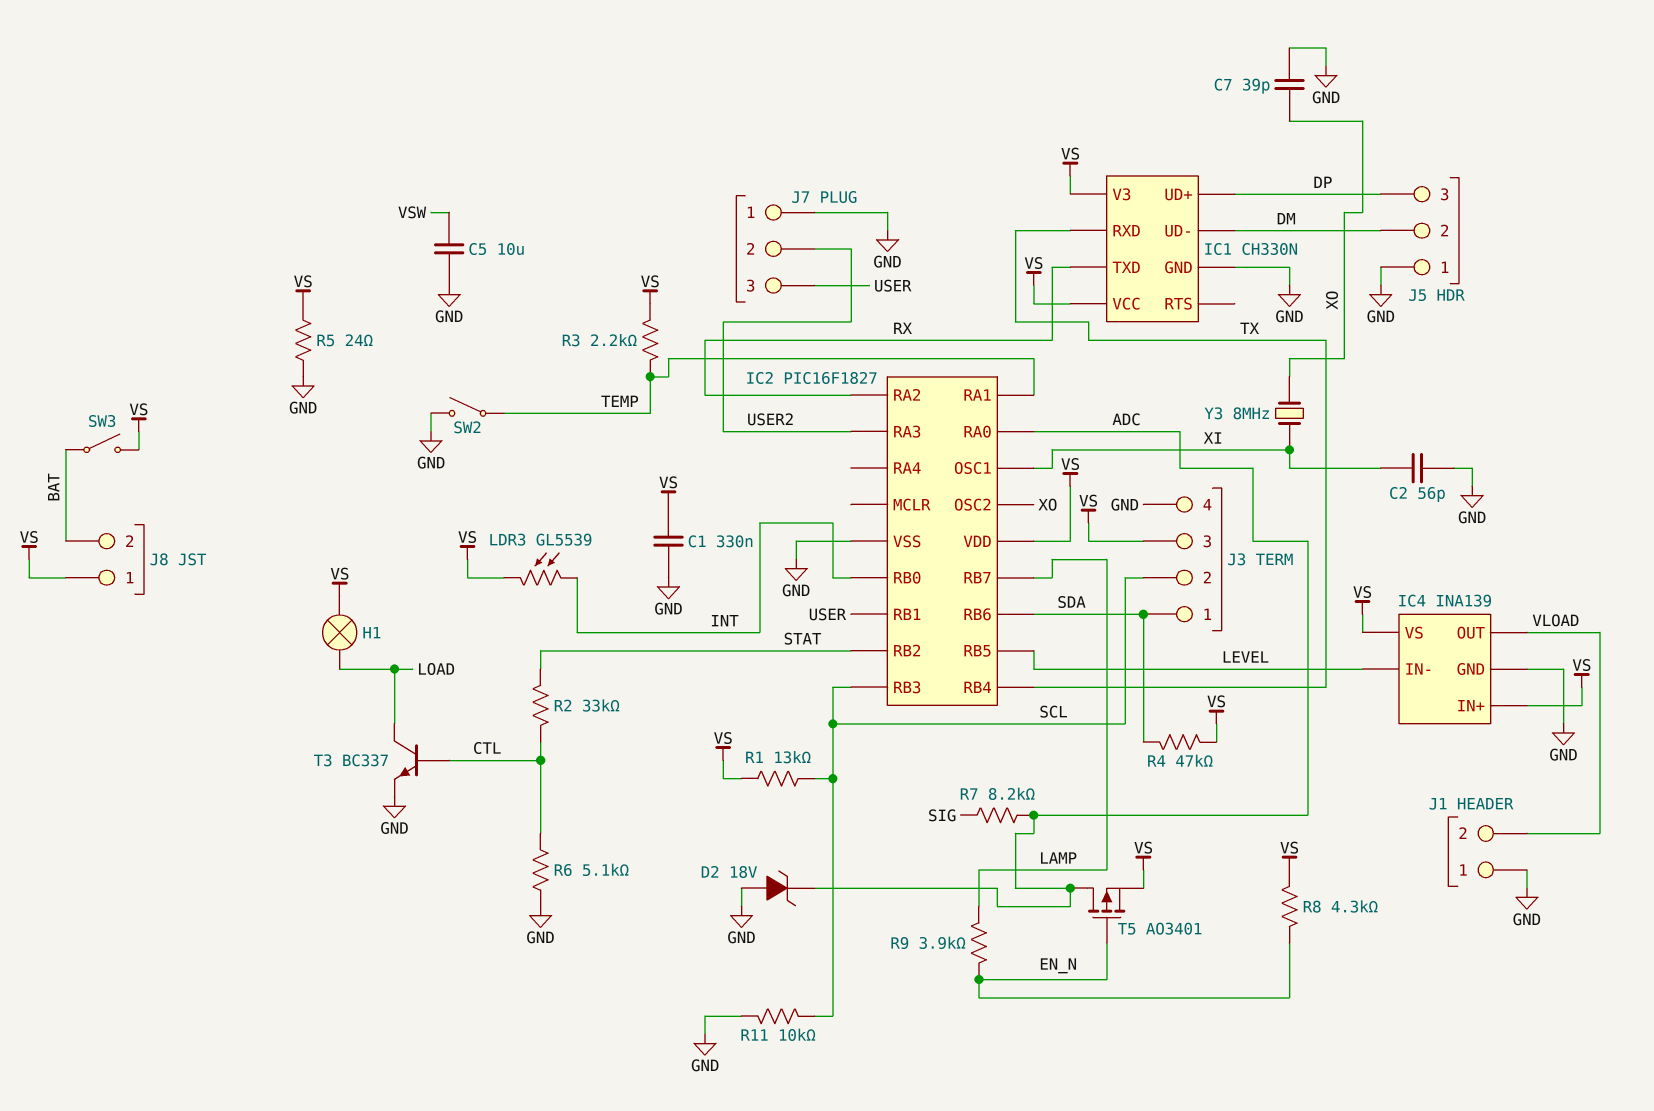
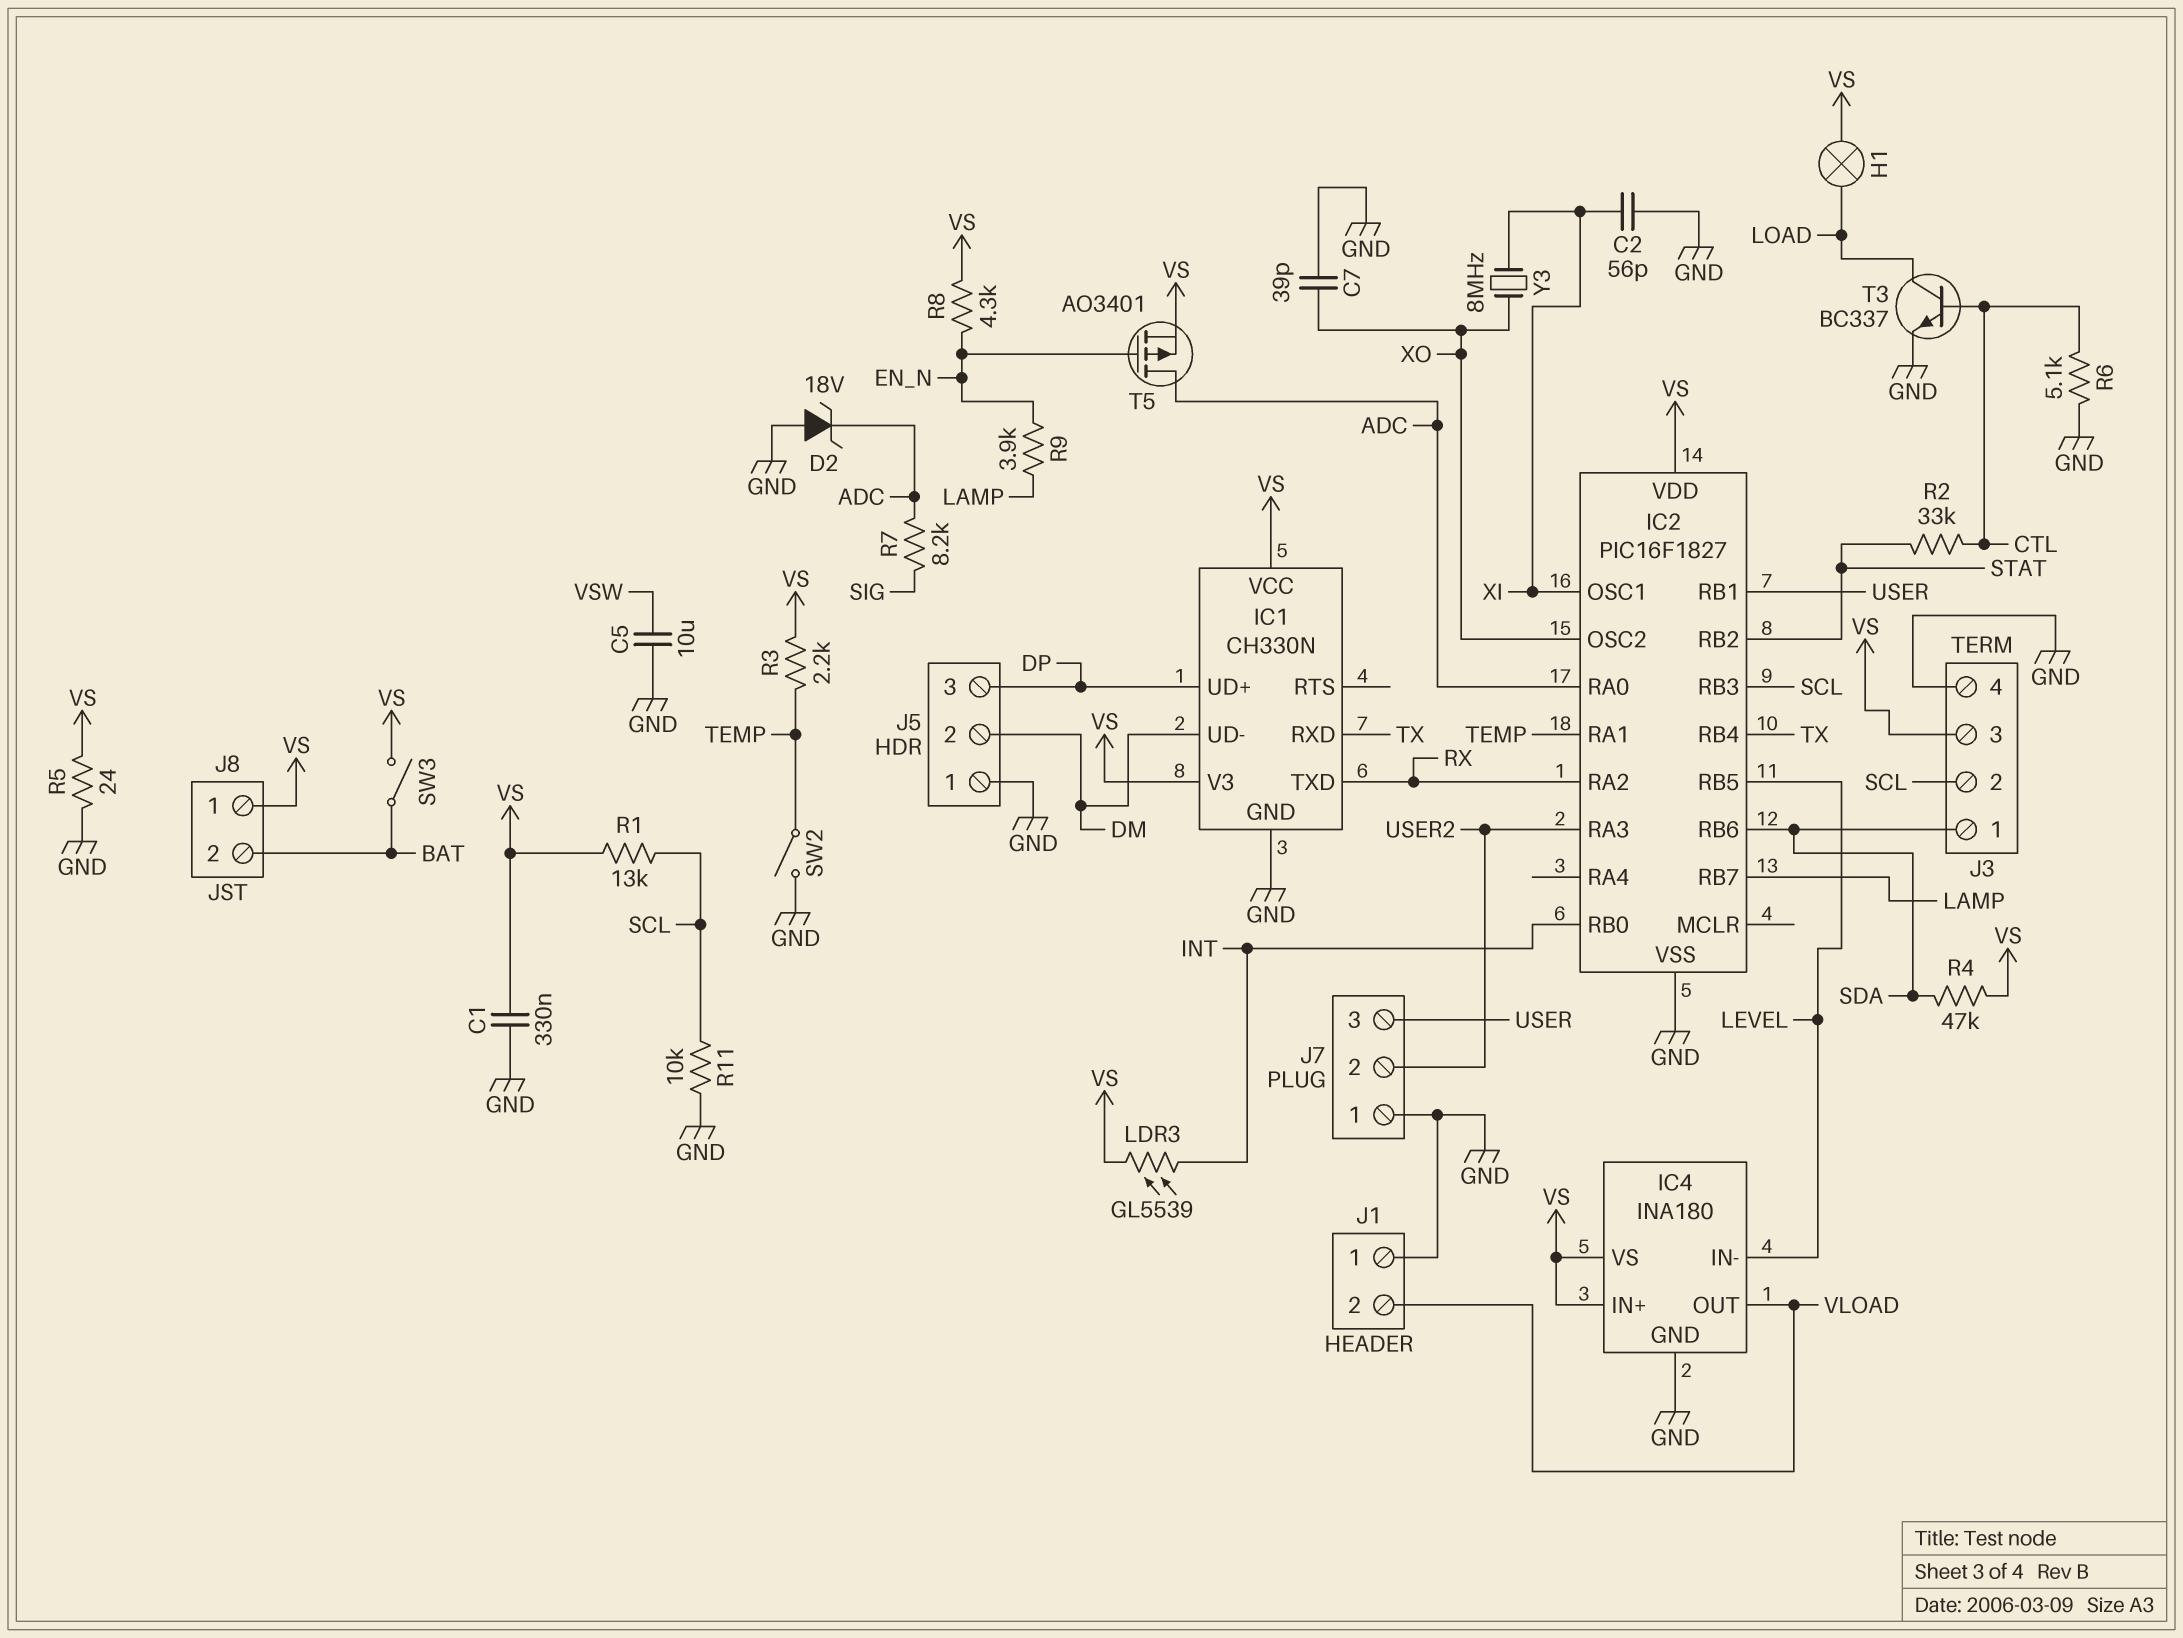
IC4: INA139 -> INA180

